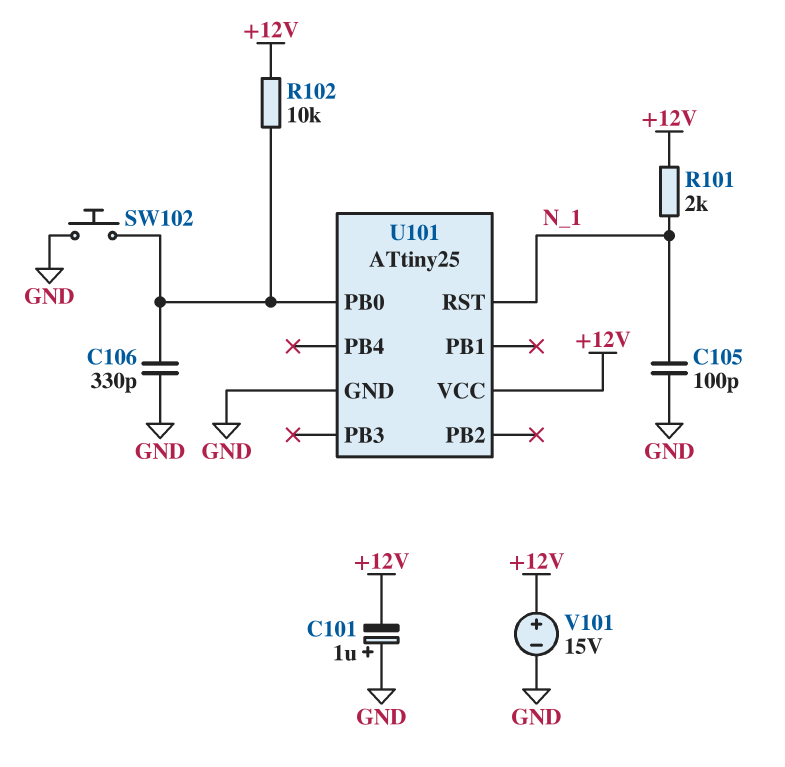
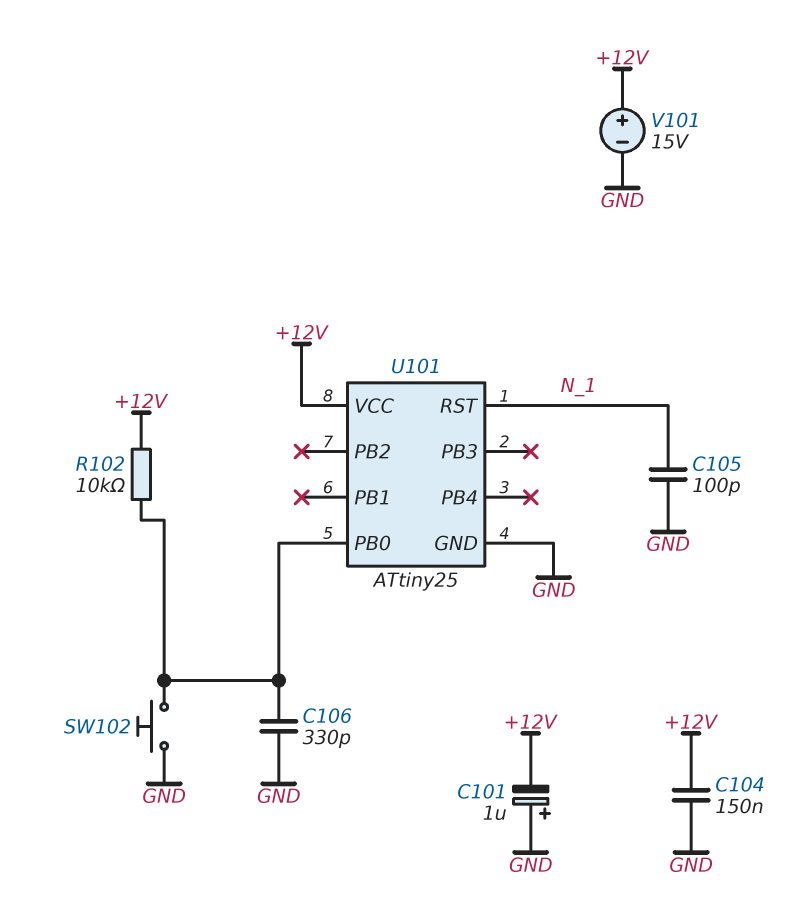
C104: none -> 150nF (+12V, GND)
R101: 2k (+12V, N_1) -> none

